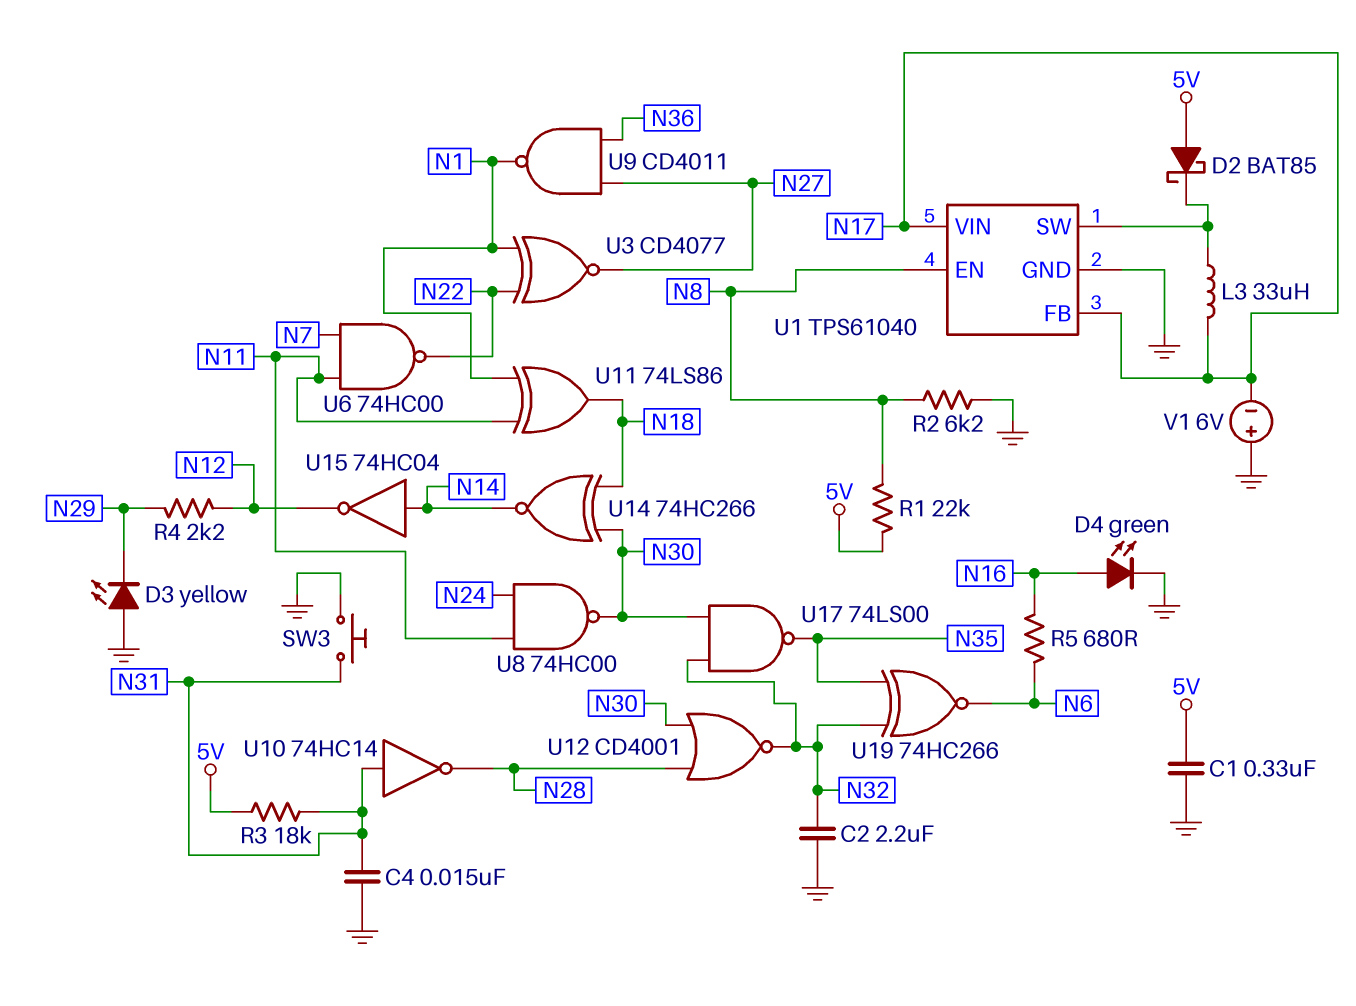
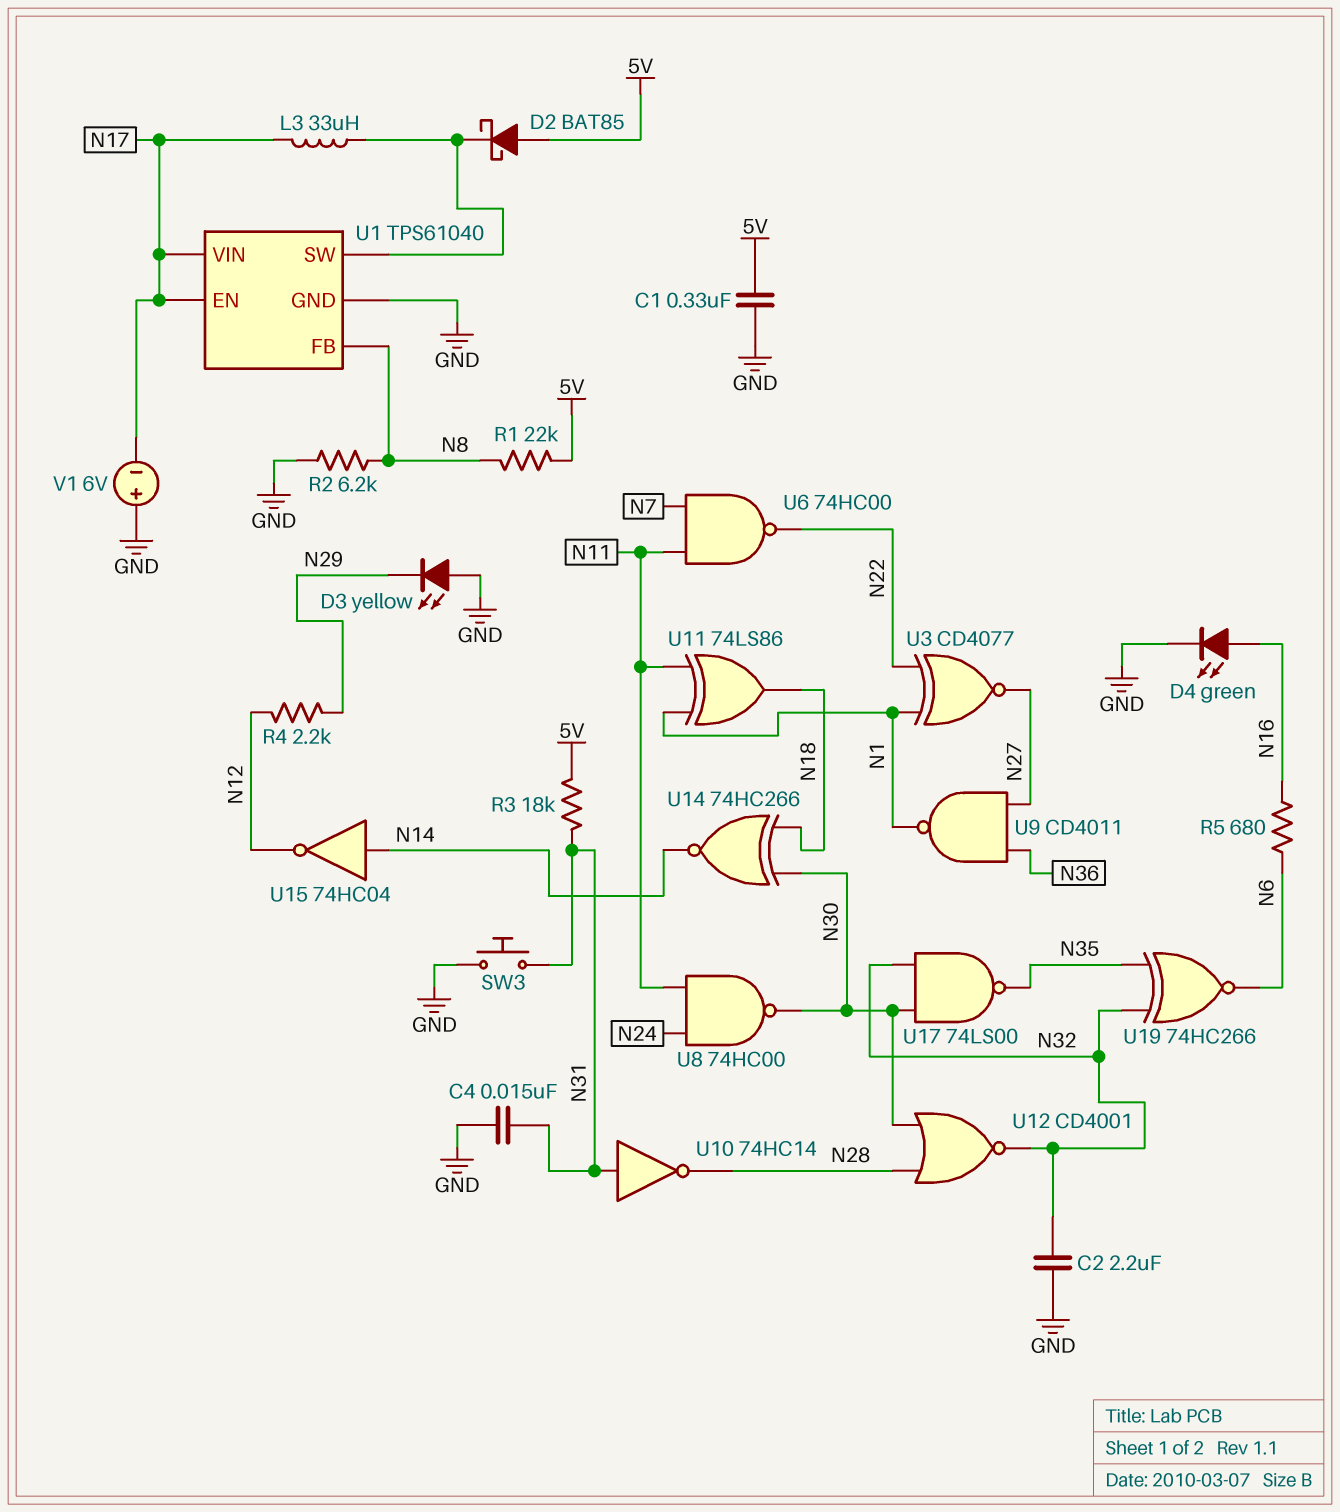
U1 pin EN: N8 -> N17
U1 pin FB: N17 -> N8

